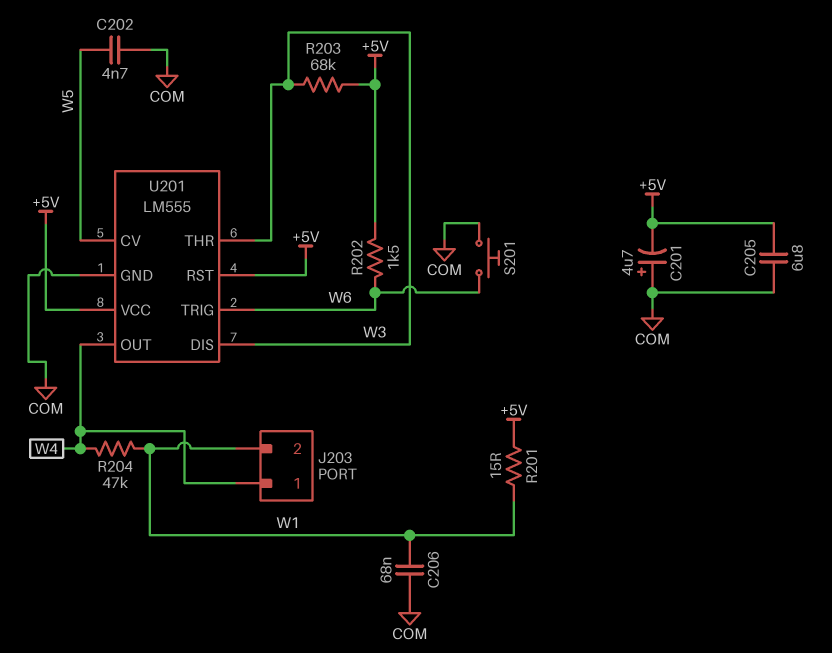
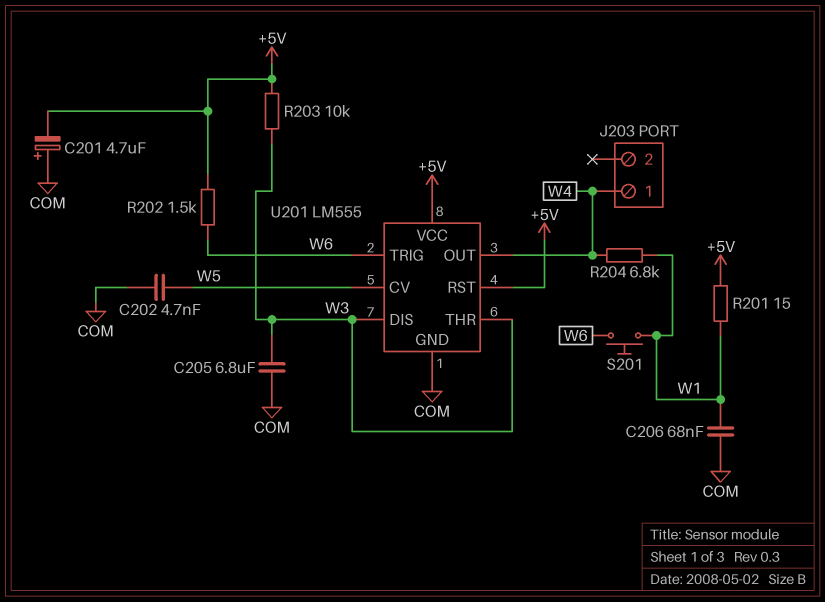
C205: 6.8uF (+5V, COM) -> 6.8uF (COM, W3)
J203 pin 2: W1 -> none
R203: 68k (+5V, W3) -> 10k (+5V, W3)
R204: 47k (W1, W4) -> 6.8k (W1, W4)
S201: button (COM, W6) -> button (W1, W6)

